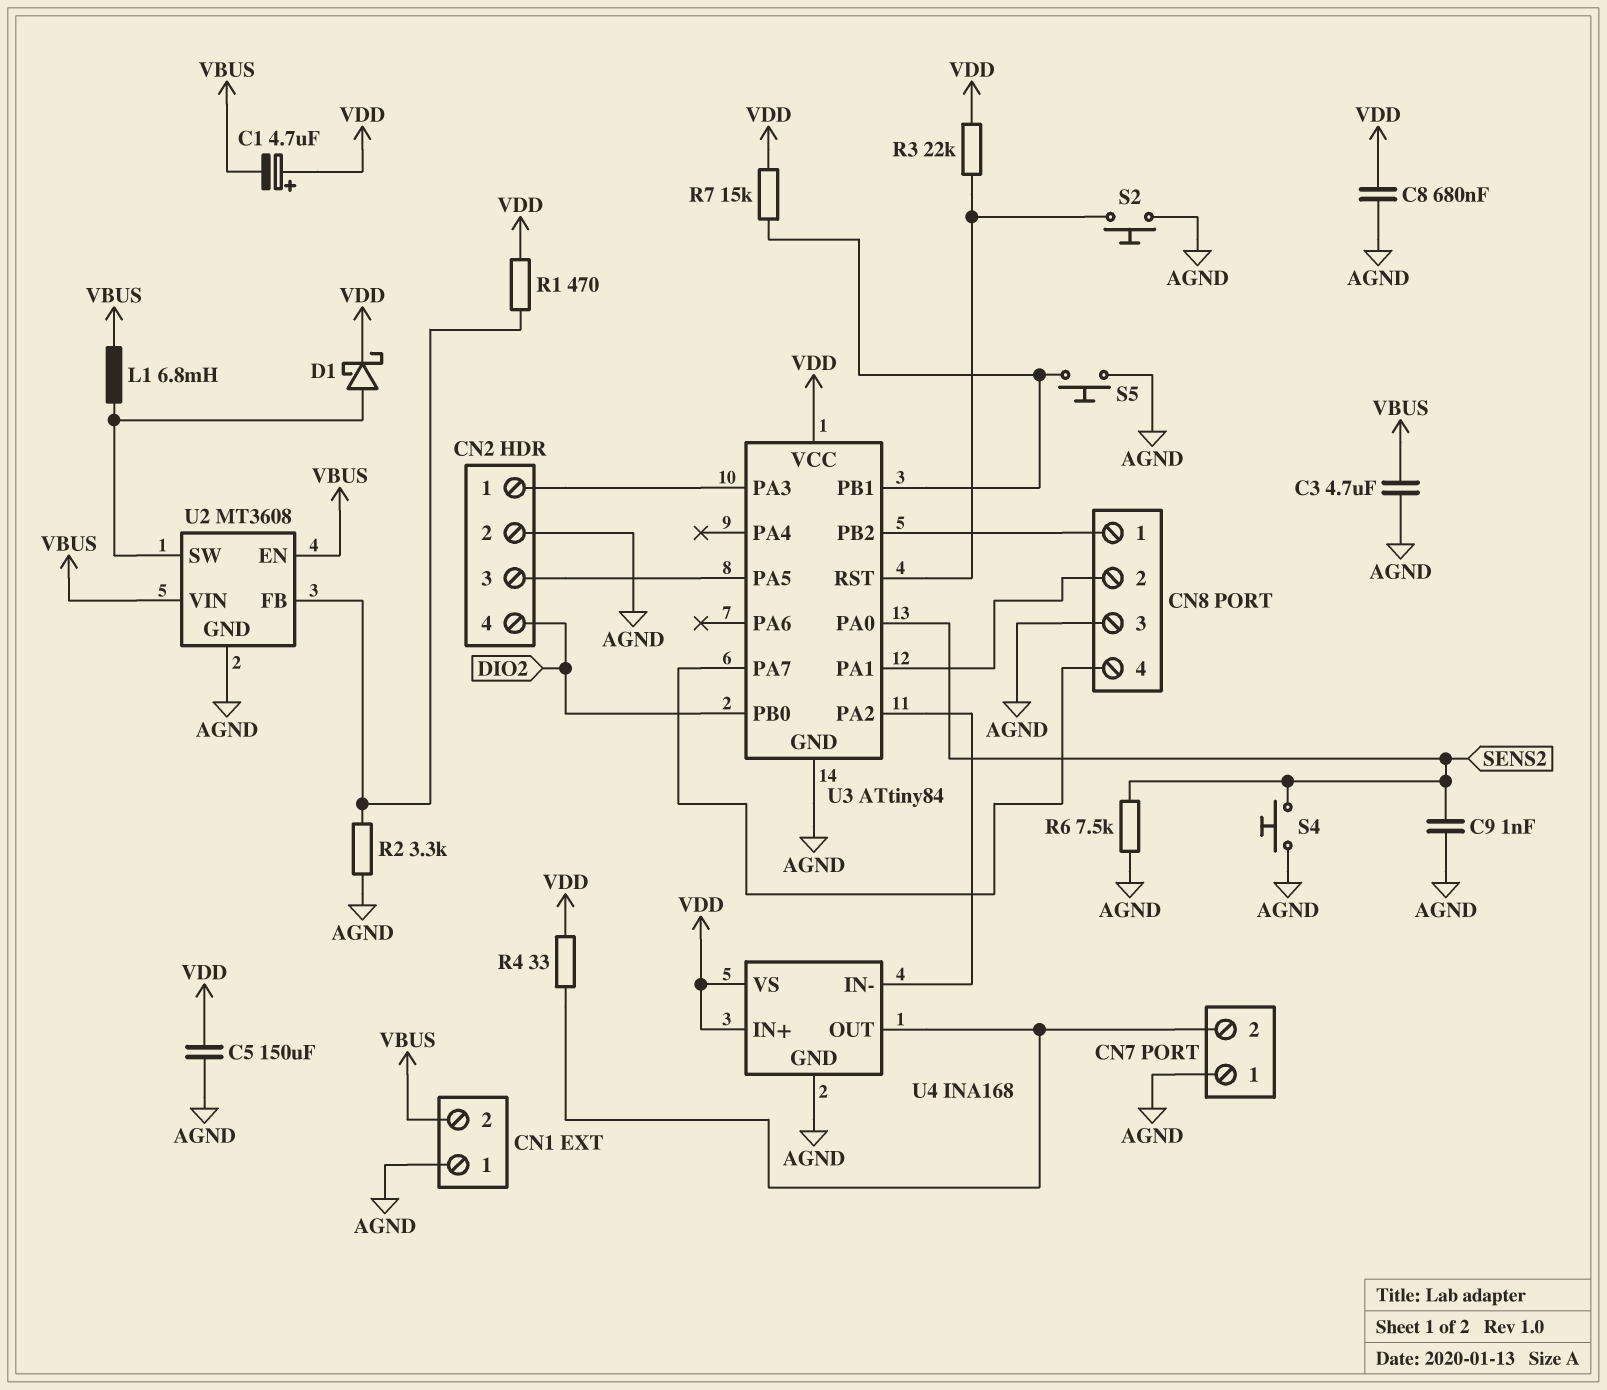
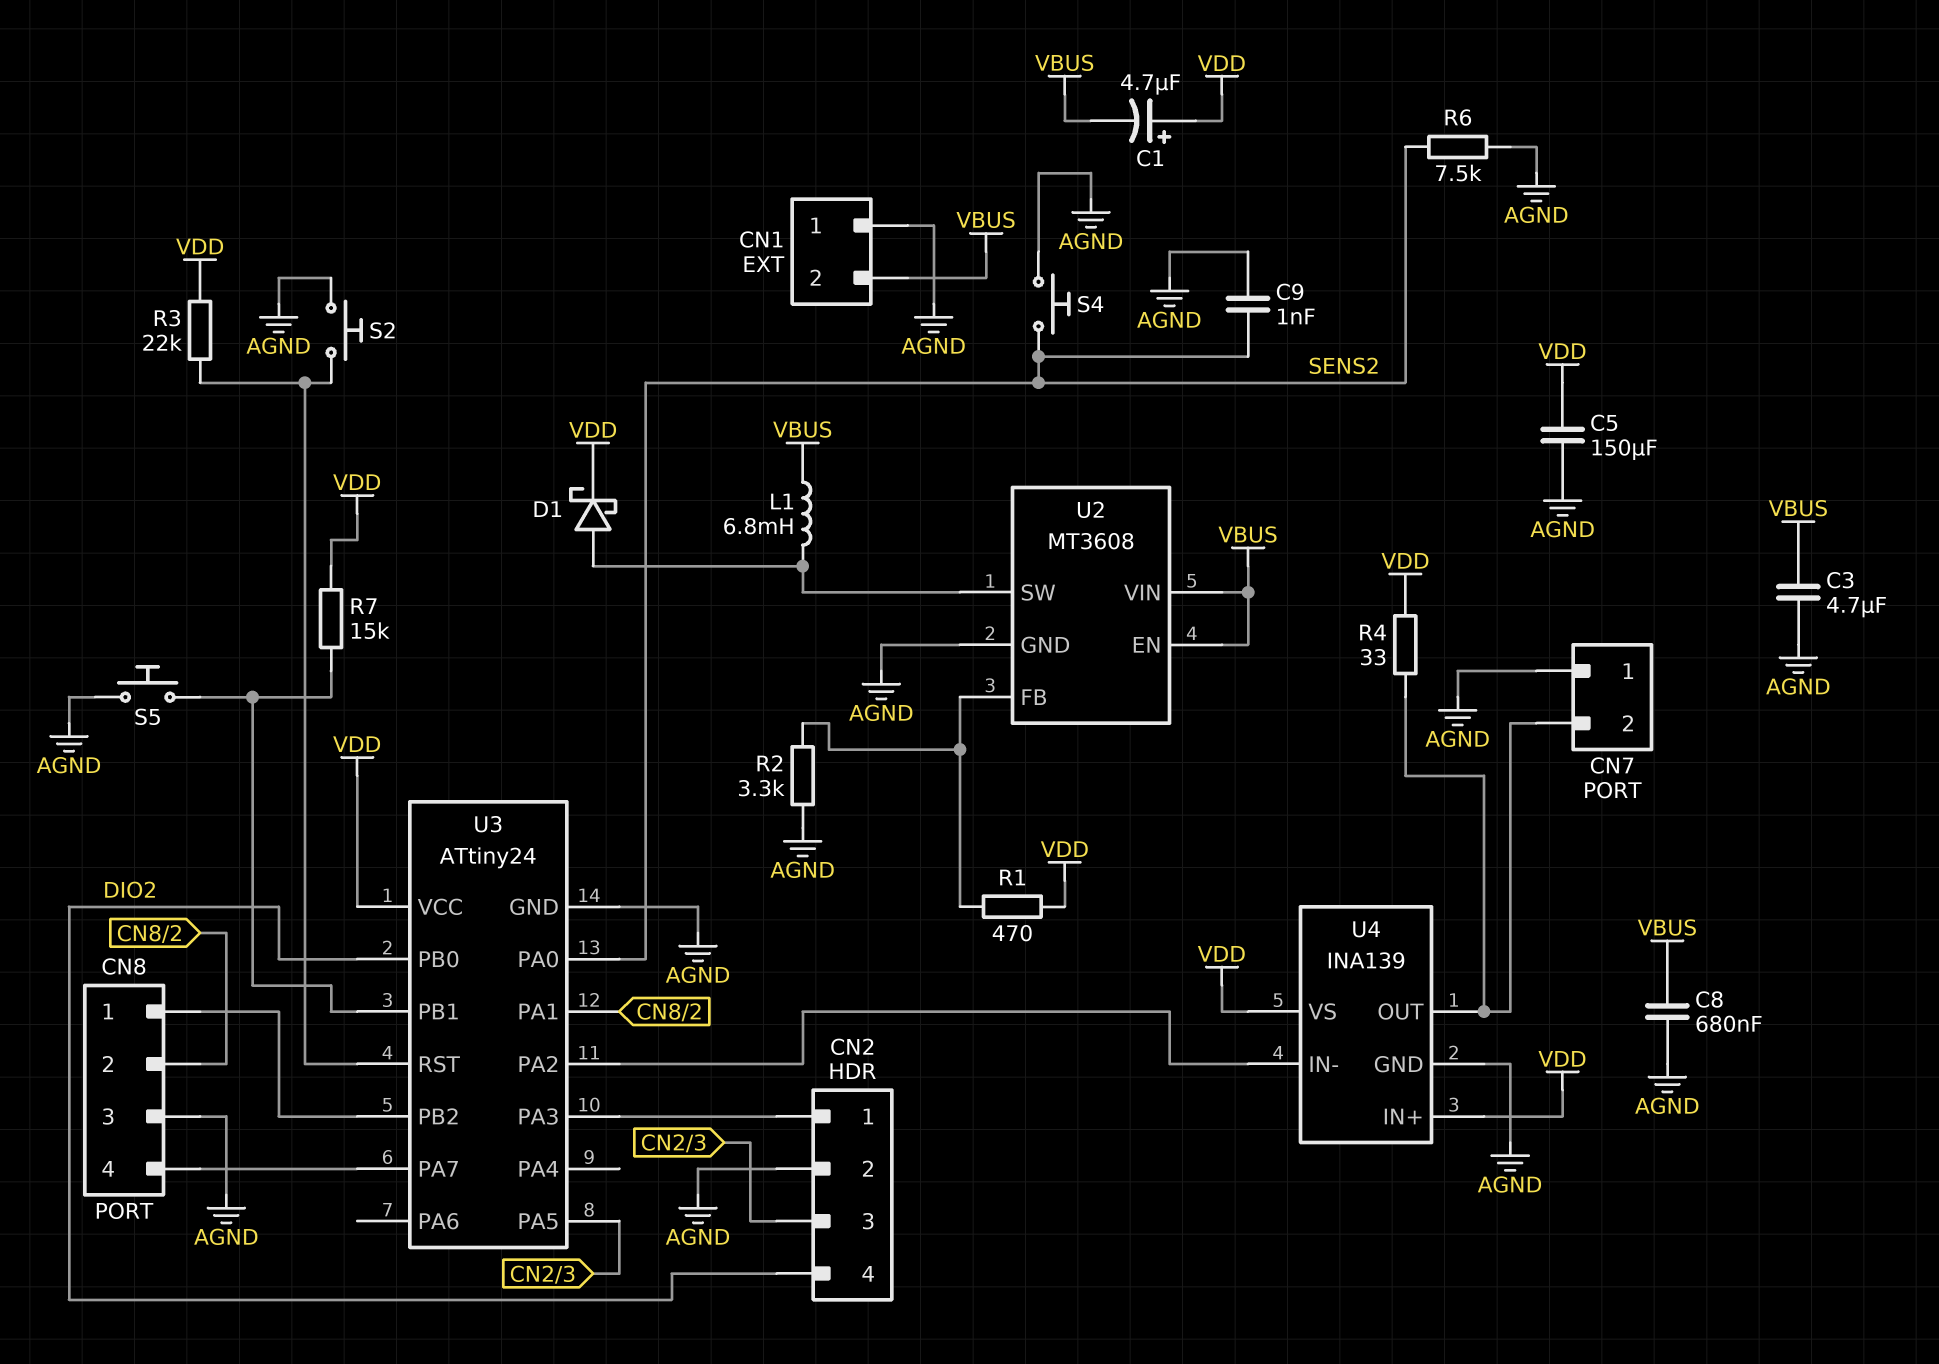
C8: 680nF (AGND, VDD) -> 680nF (AGND, VBUS)
U3: ATtiny84 -> ATtiny24
U4: INA168 -> INA139

